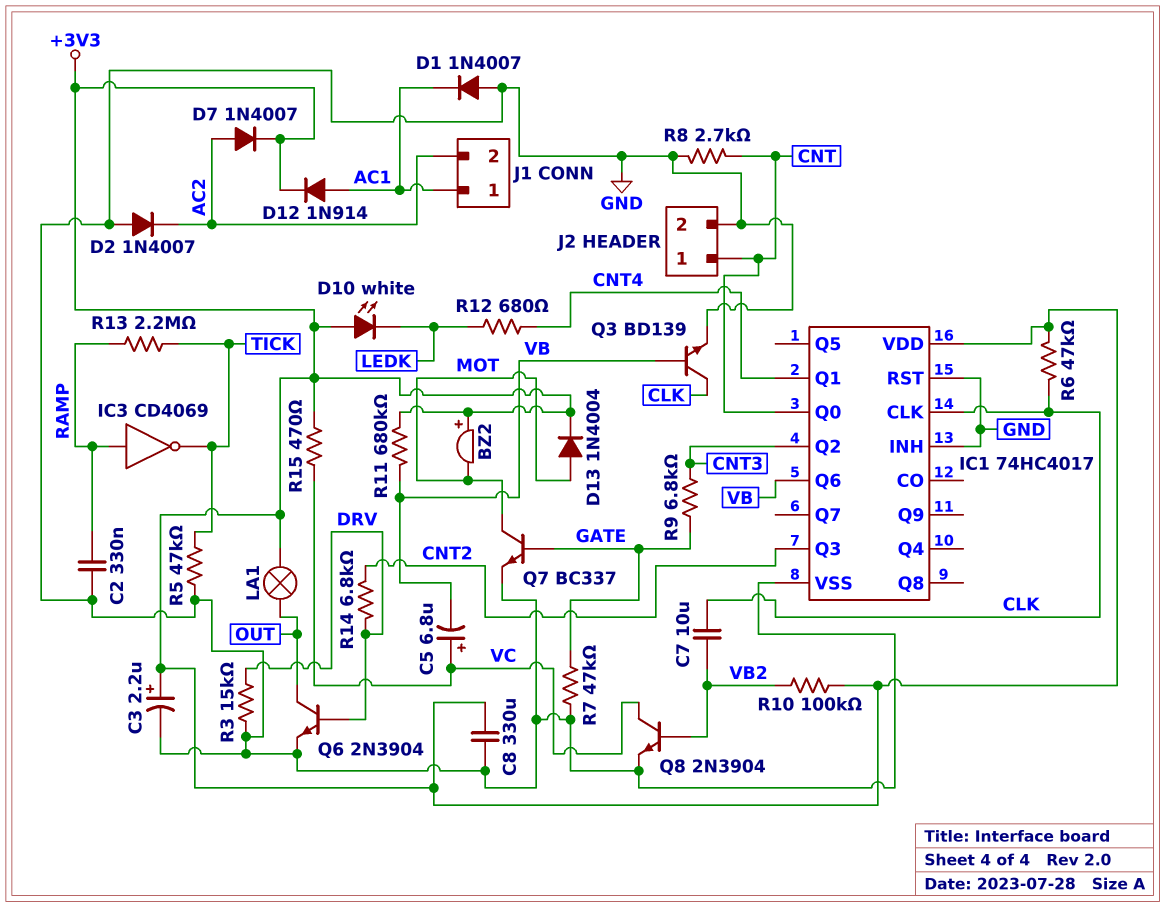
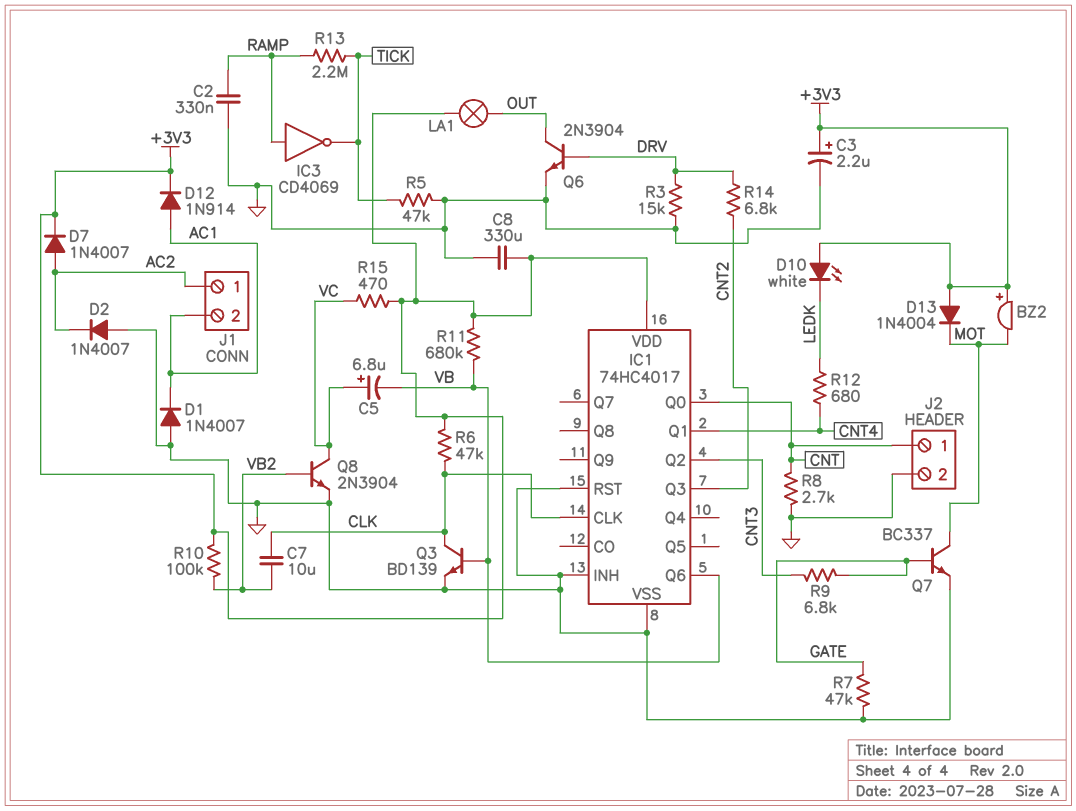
D13: diode 1N4004 (A MOT, K +3V3) -> diode 1N4004 (A +3V3, K MOT)
J1 pin 1: AC1 -> AC2
J1 pin 2: AC2 -> AC1

